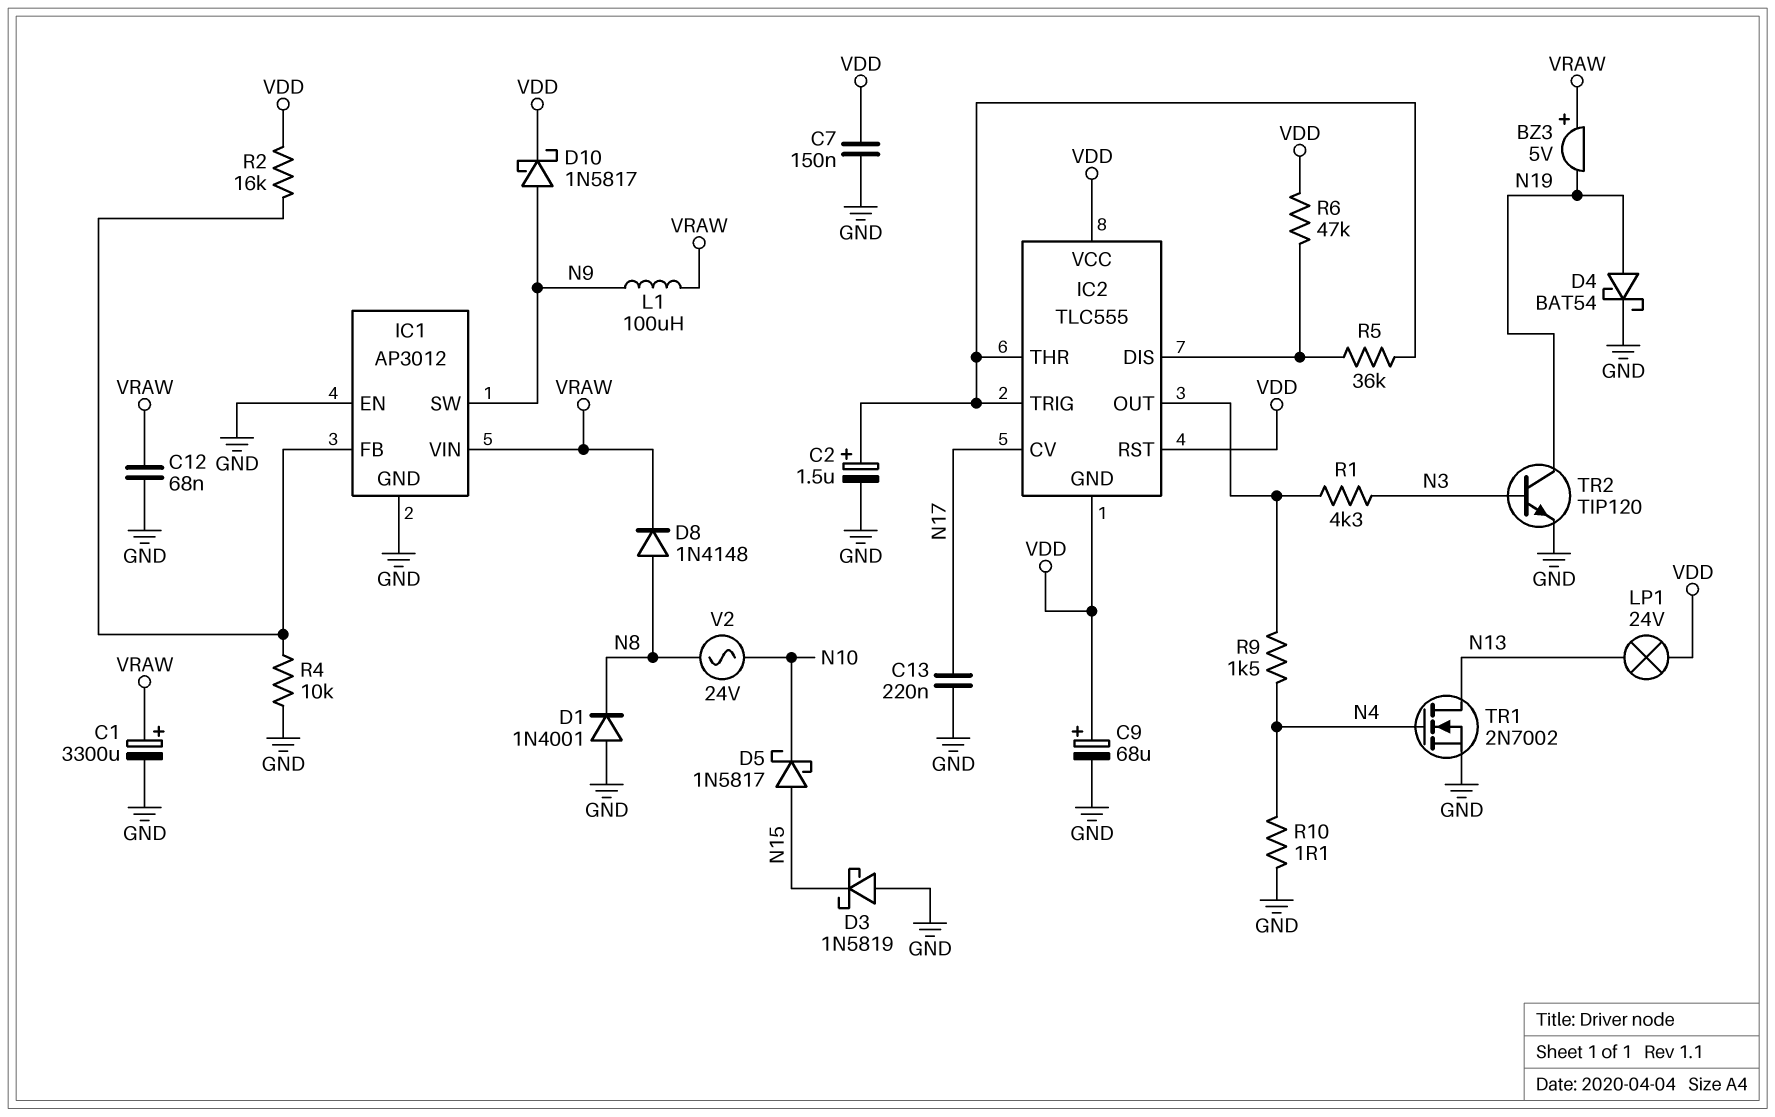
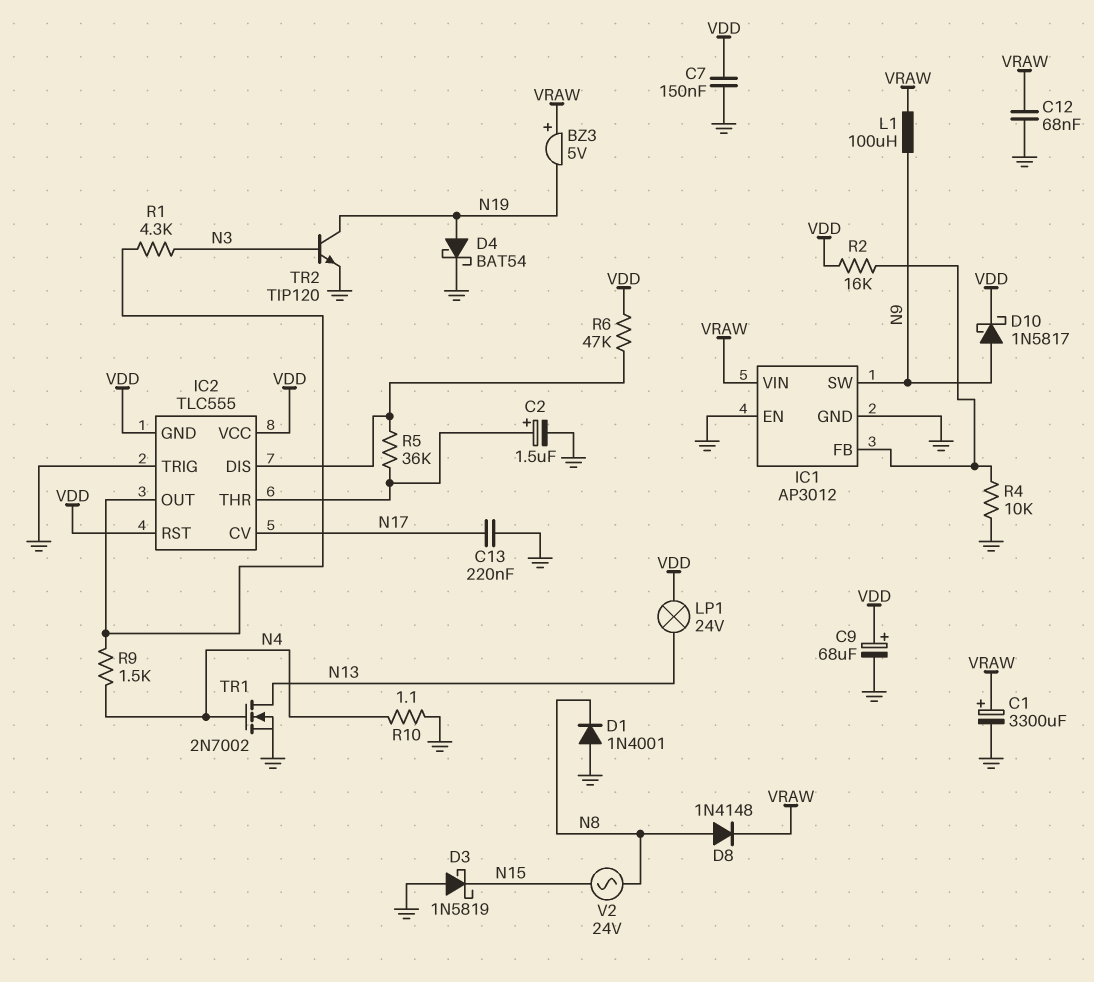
D5: schottky 1N5817 (A N15, K N10) -> none
IC2 pin TRIG: IC2/THR -> GND
V2: AC 24V (N8, N10) -> AC 24V (N8, N15)

